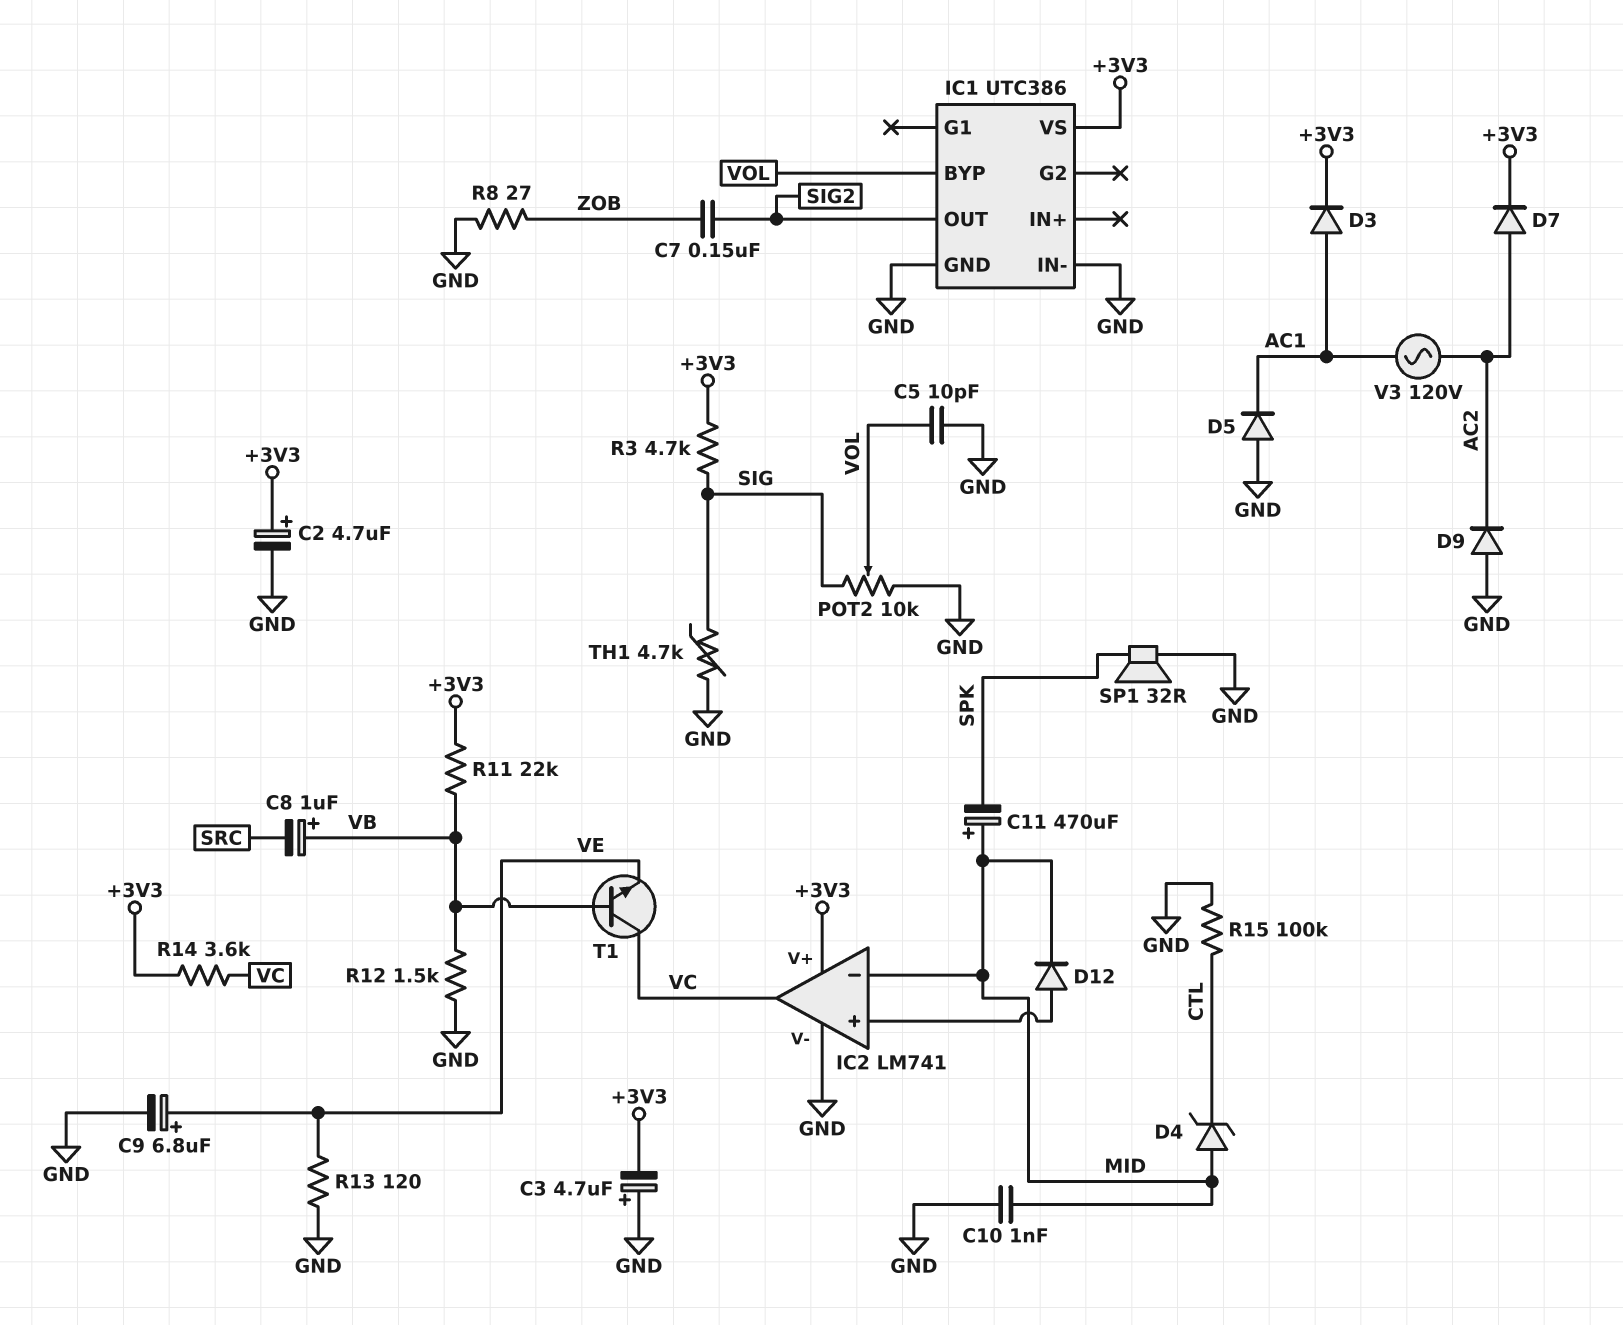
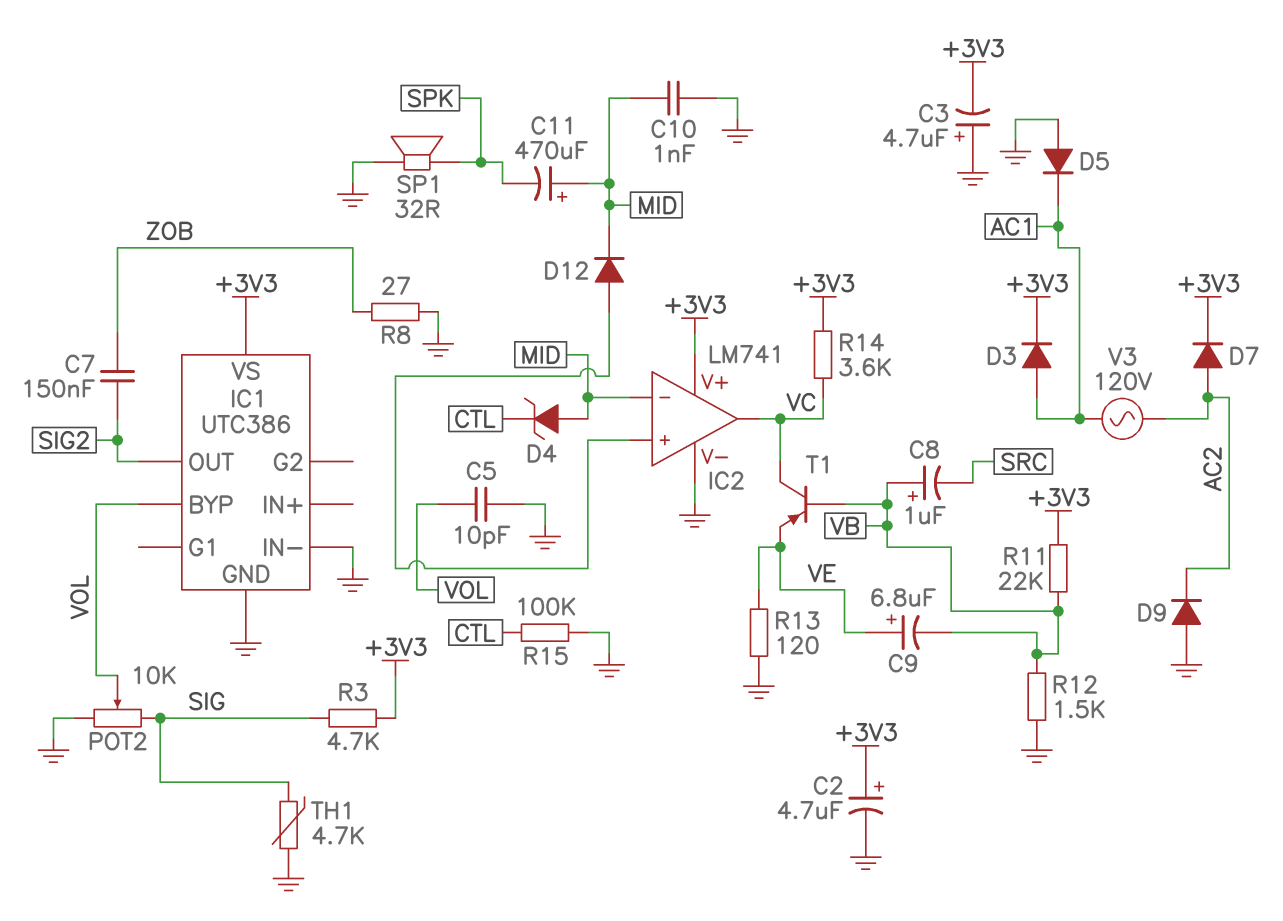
C9: 6.8uF (plus VE, minus GND) -> 6.8uF (plus VE, minus VB)
T1: NPN (B VB, C VC, E VE) -> PNP (B VB, C VC, E VE)

